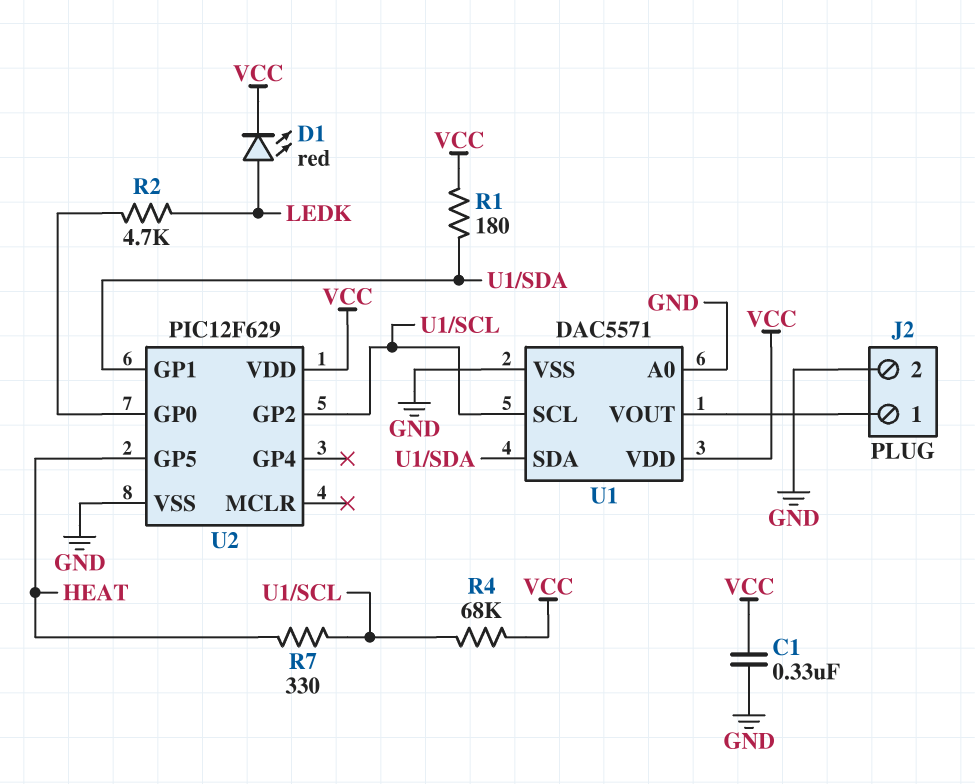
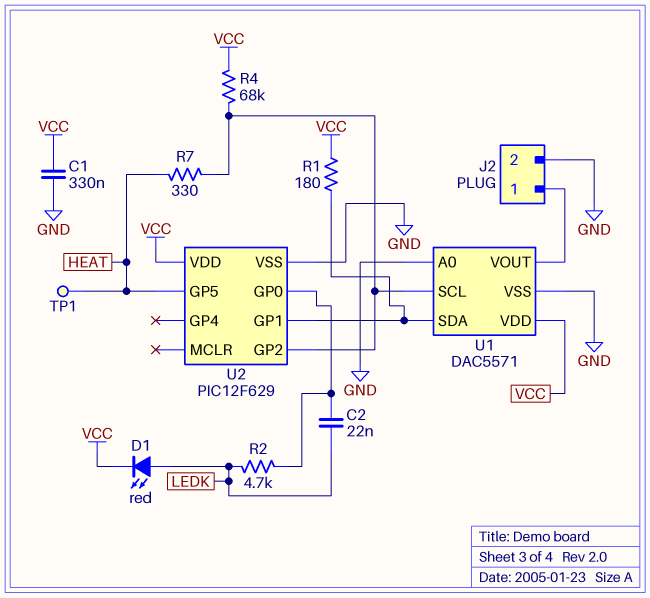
C2: none -> 22nF (LEDK, U2/GP0)
TP1: none -> test point (HEAT)

